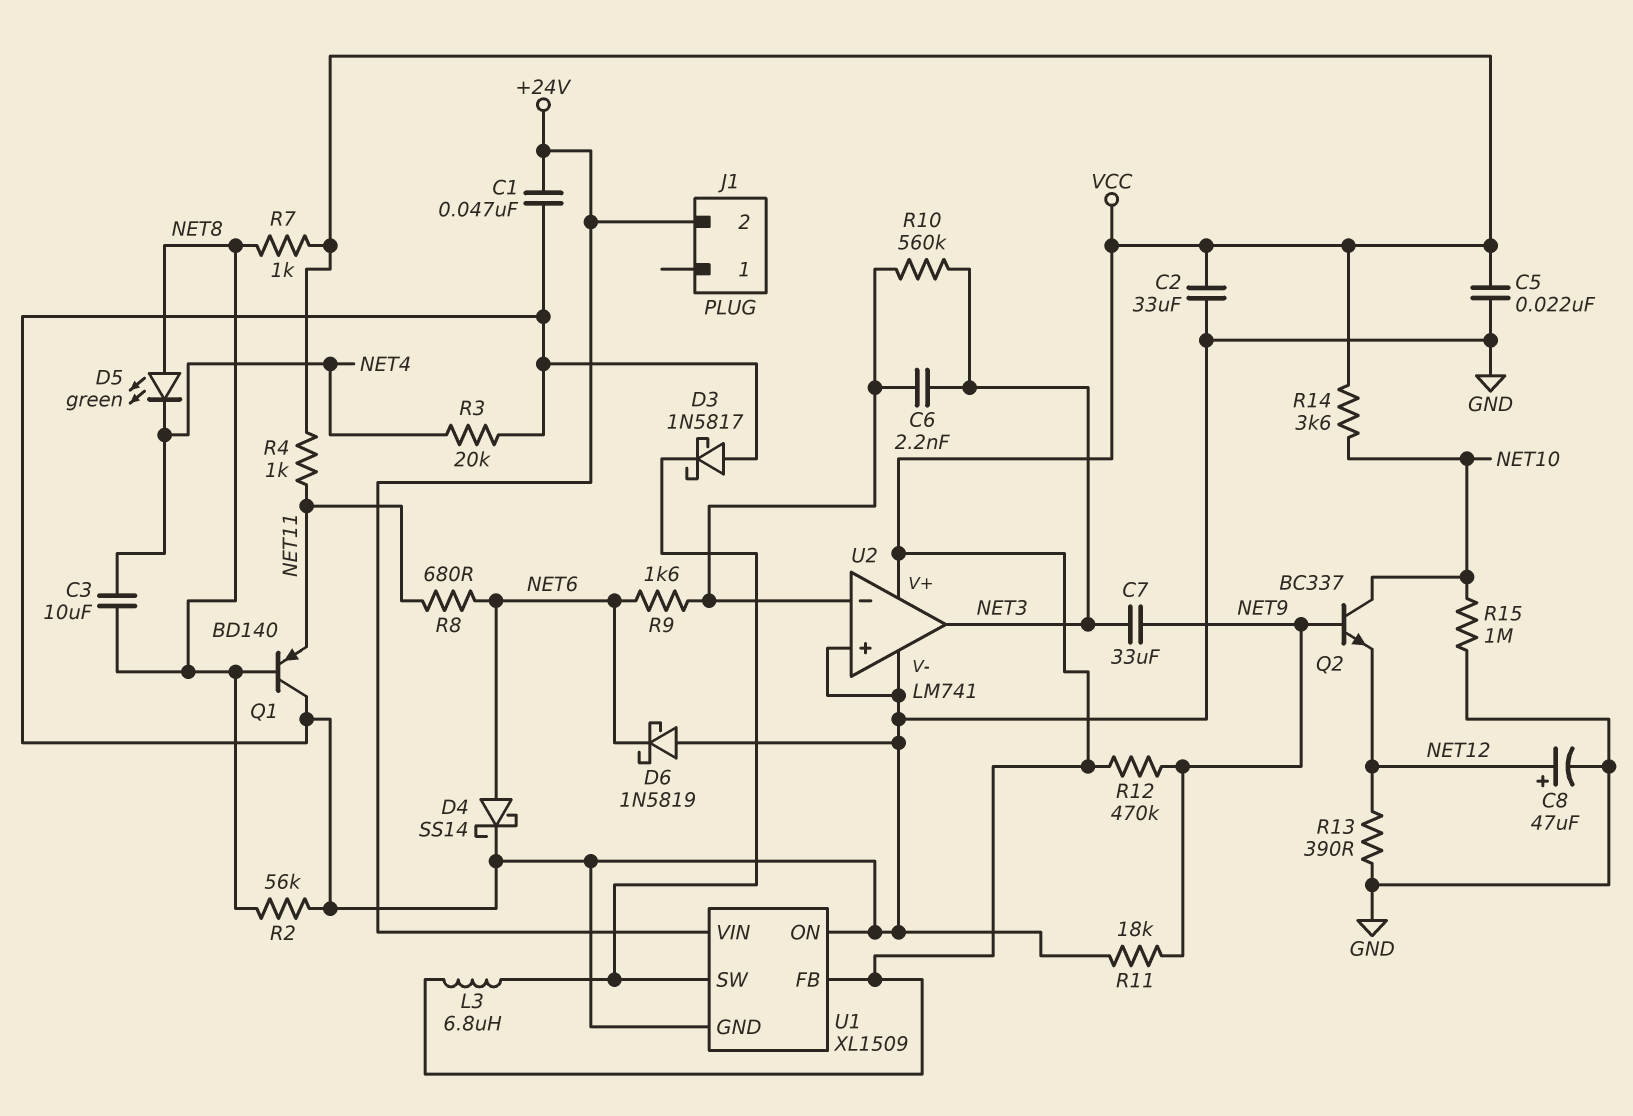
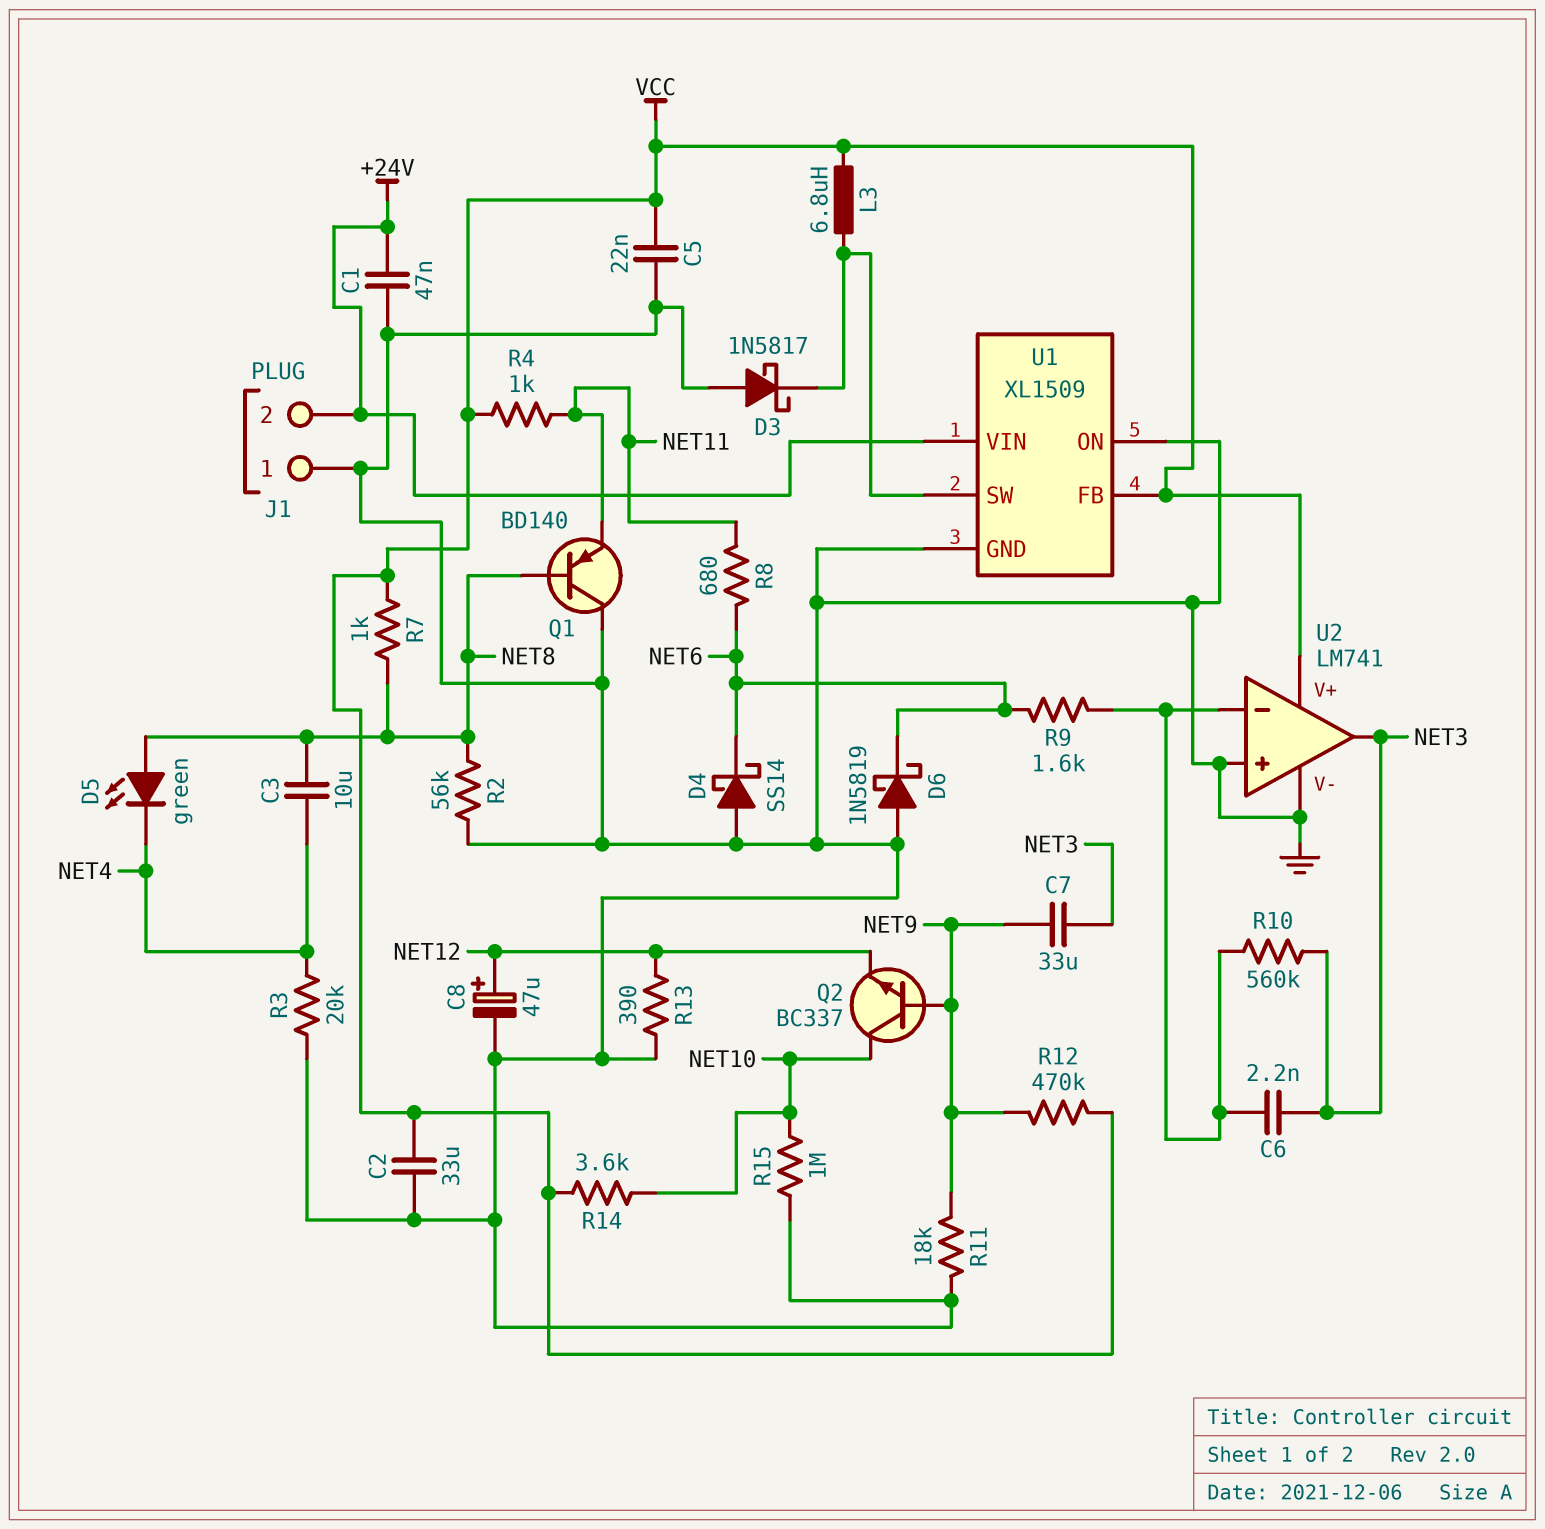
D4: schottky SS14 (A NET6, K GND) -> schottky SS14 (A GND, K NET6)
J1 pin 1: none -> GND

